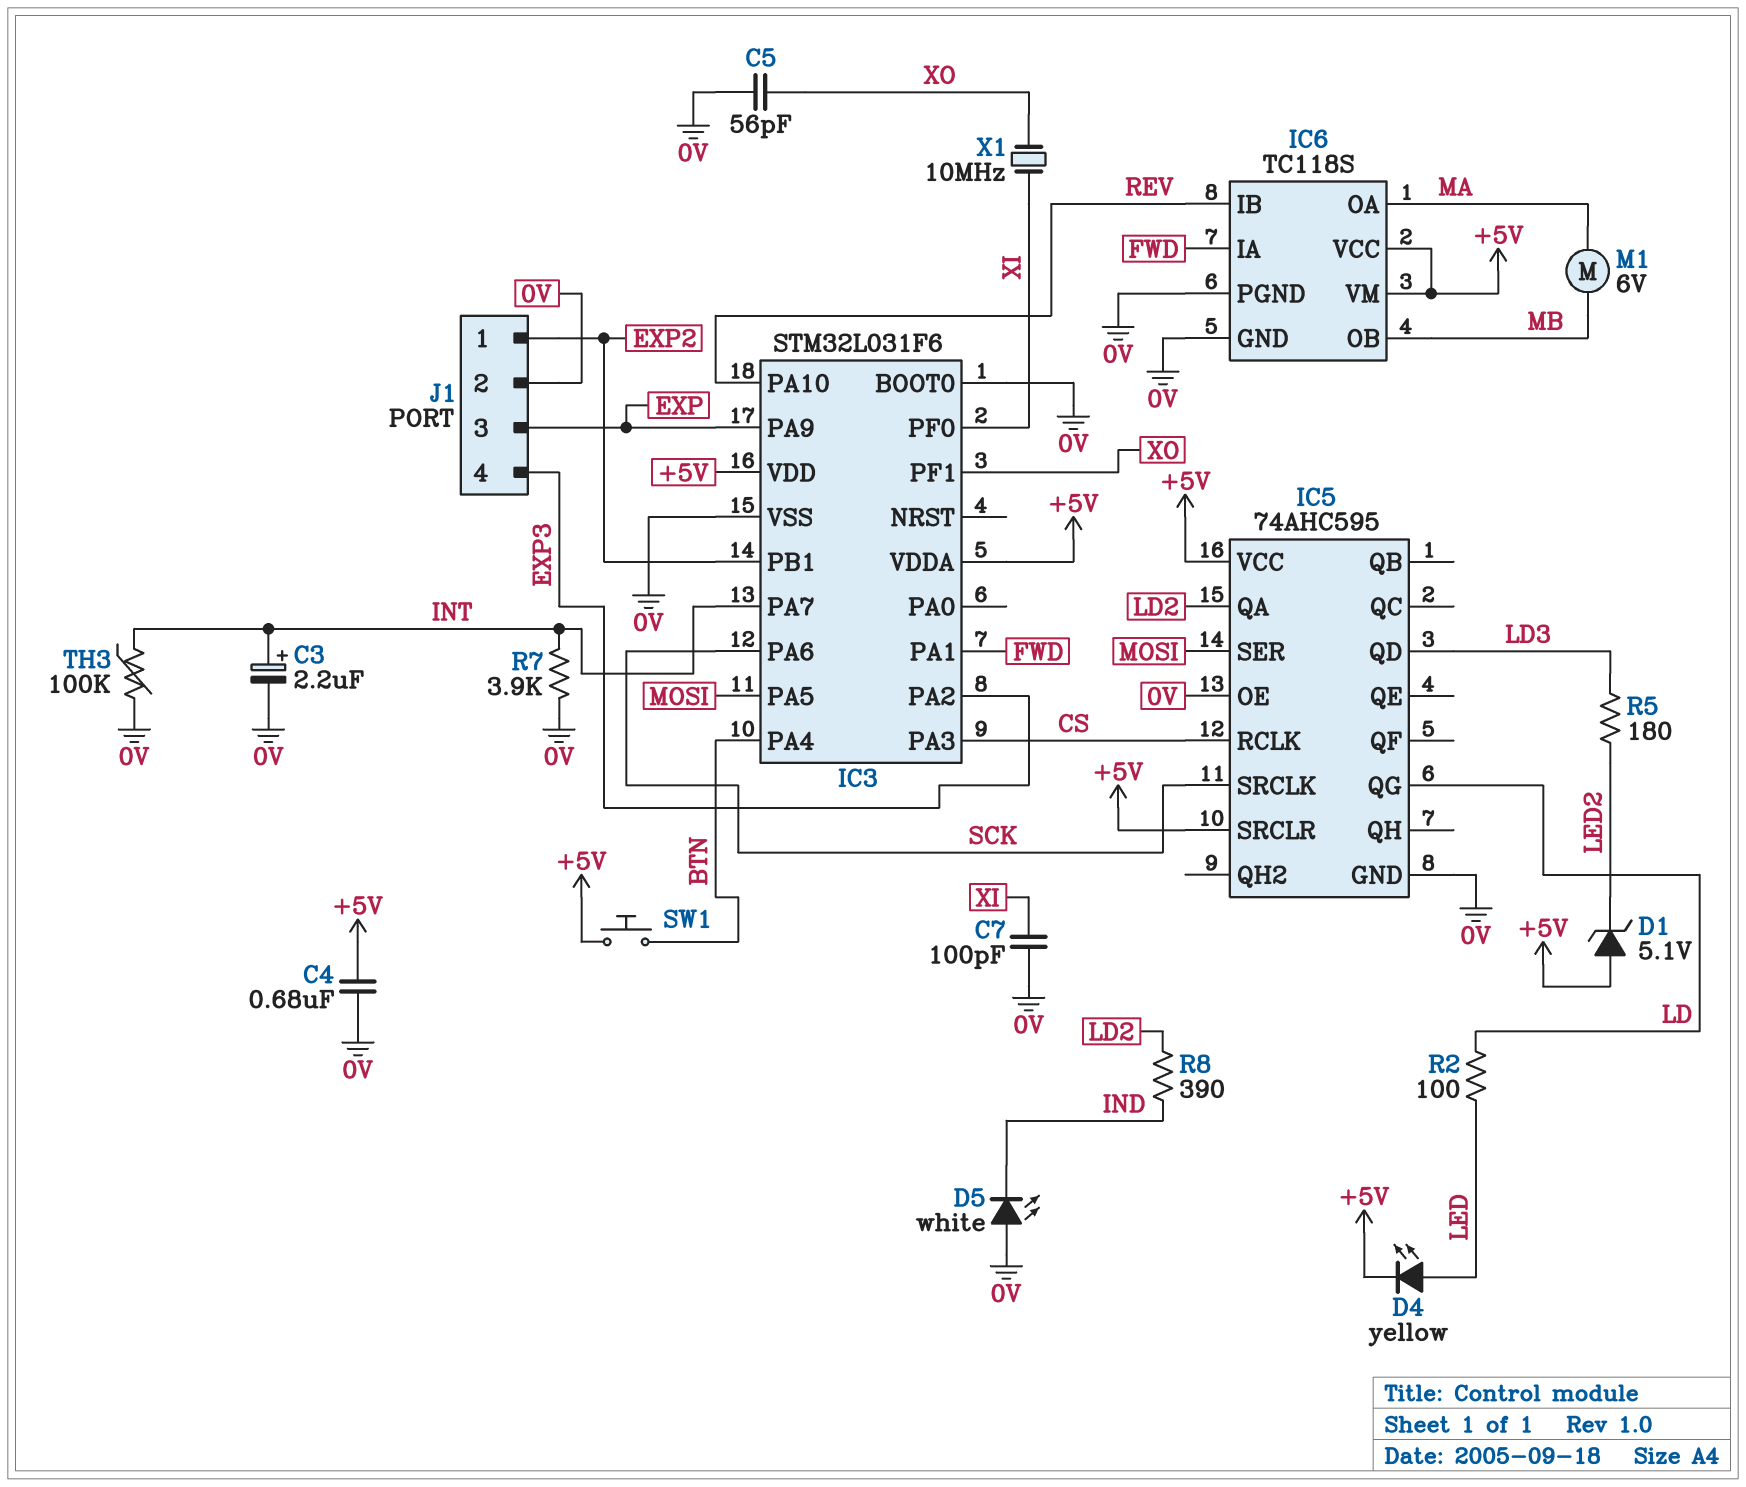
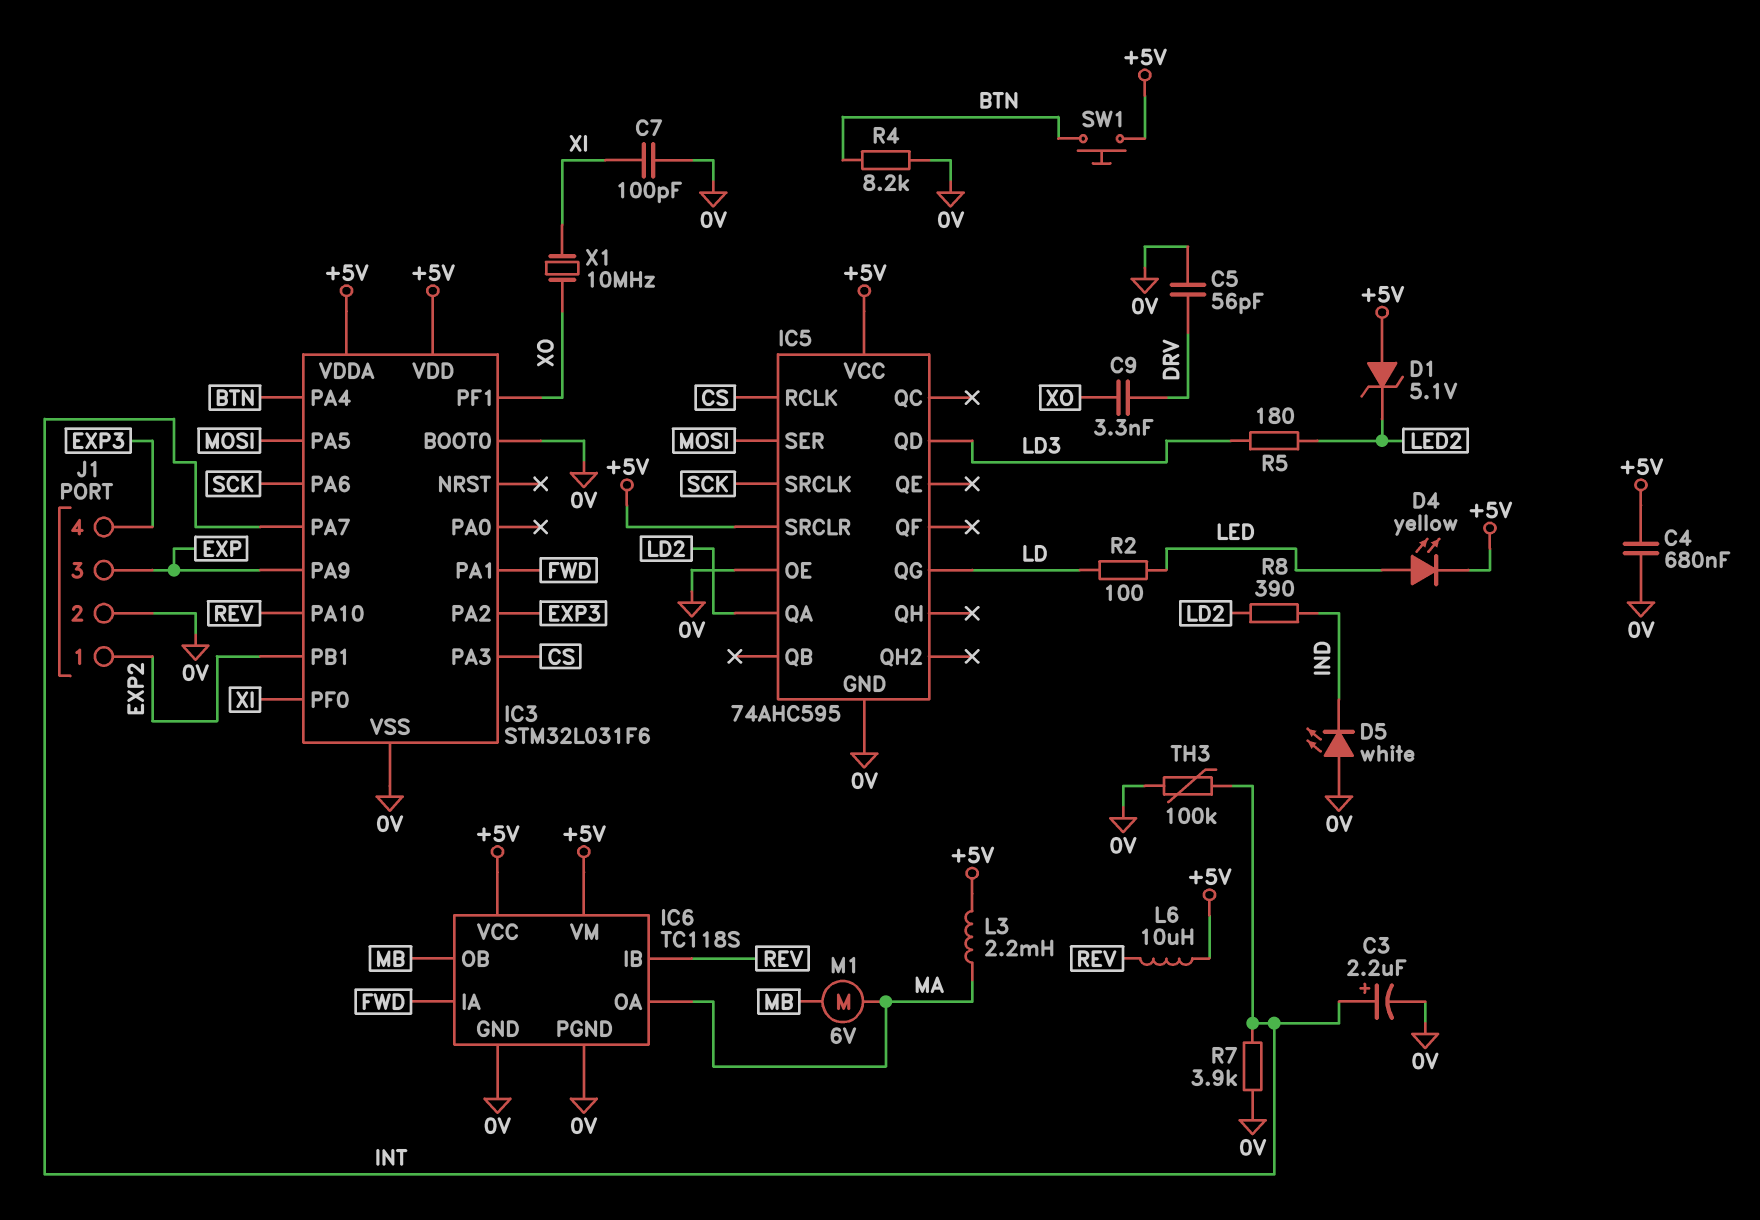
C5: 56pF (0V, XO) -> 56pF (0V, DRV)
C9: none -> 3.3nF (DRV, XO)
L3: none -> 2.2mH (+5V, MA)
L6: none -> 10uH (+5V, REV)
R4: none -> 8.2k (0V, BTN)

